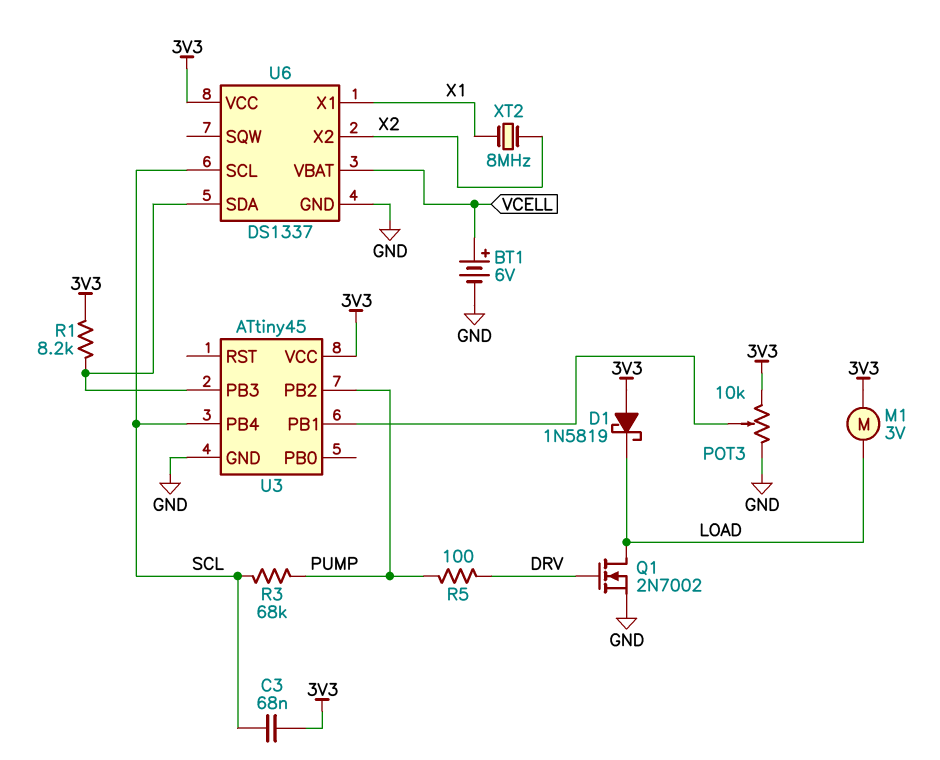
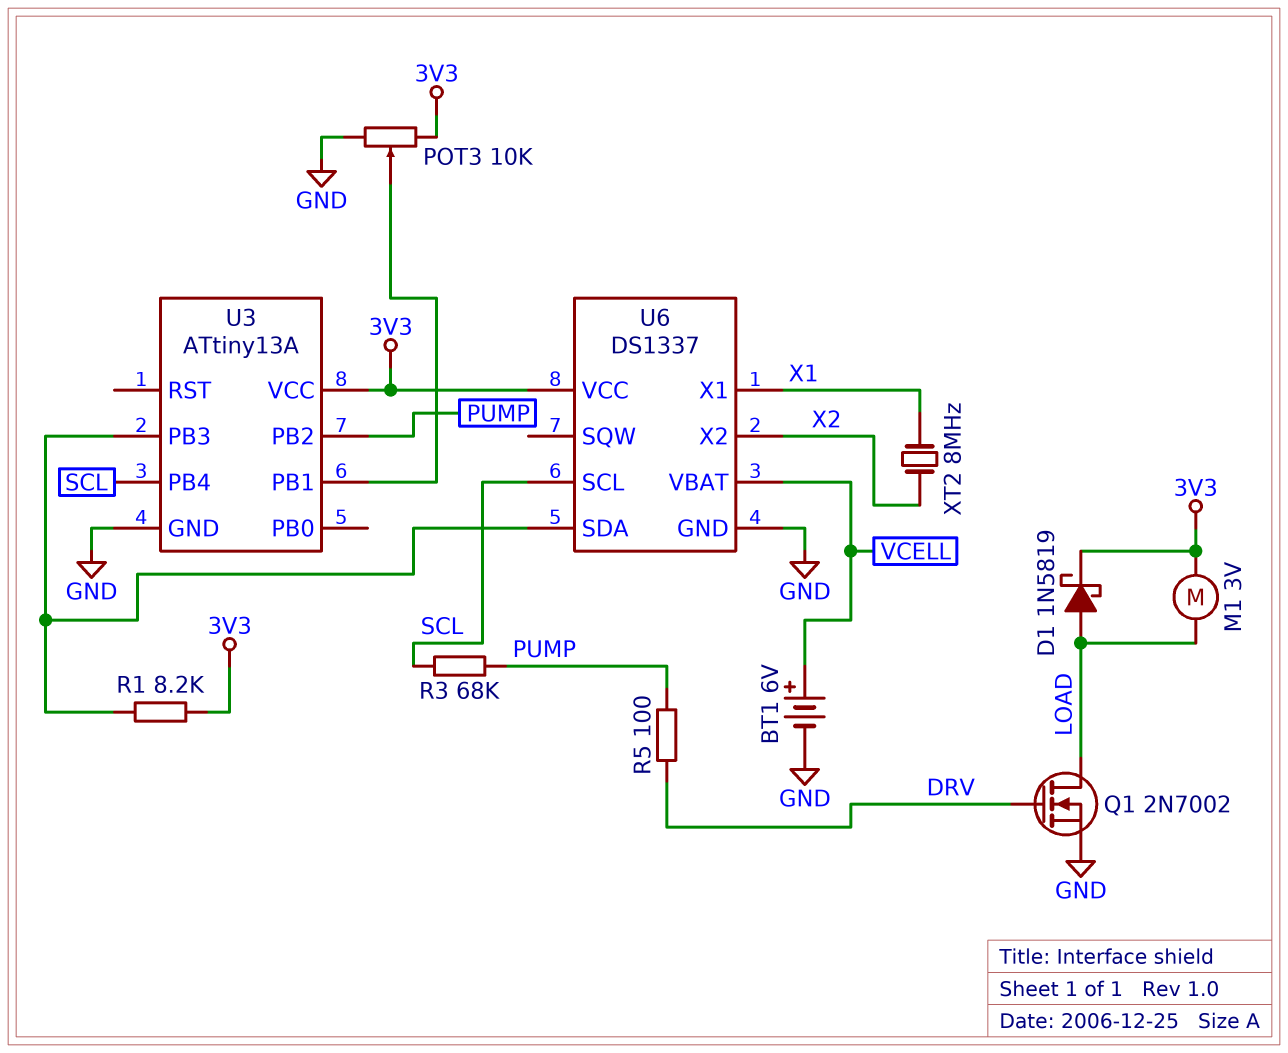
C3: 68nF (3V3, SCL) -> none
D1: schottky 1N5819 (A 3V3, K LOAD) -> schottky 1N5819 (A LOAD, K 3V3)
U3: ATtiny45 -> ATtiny13A

